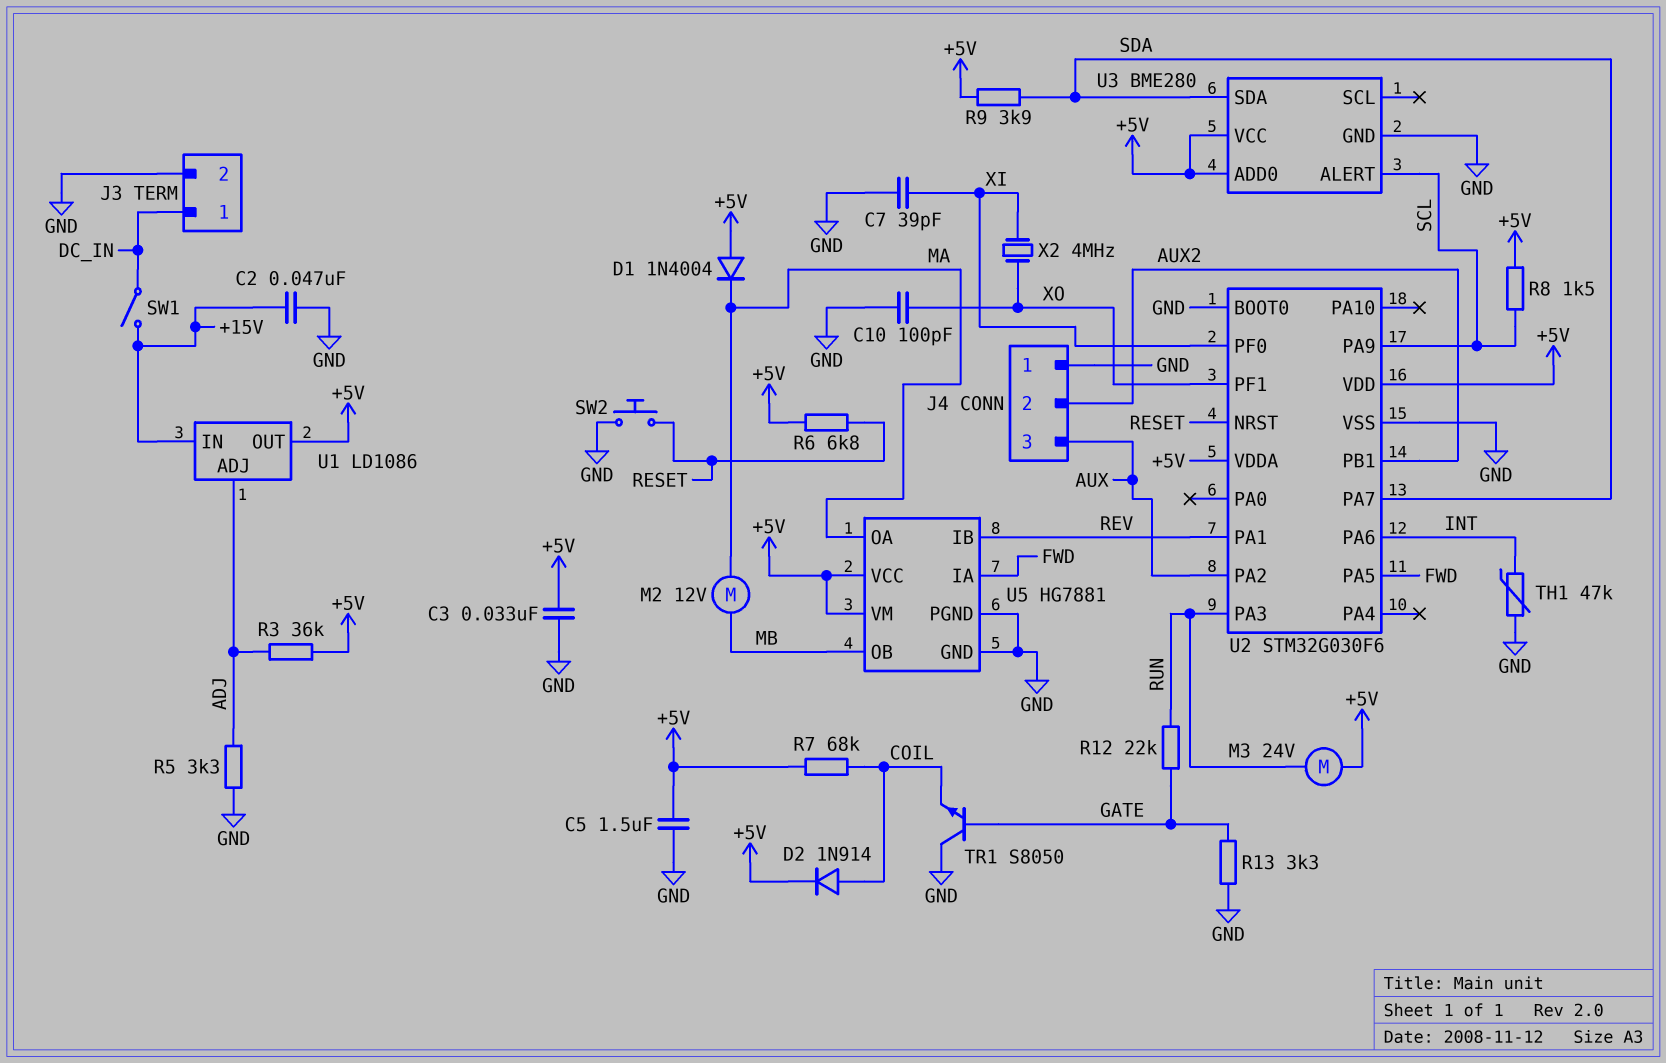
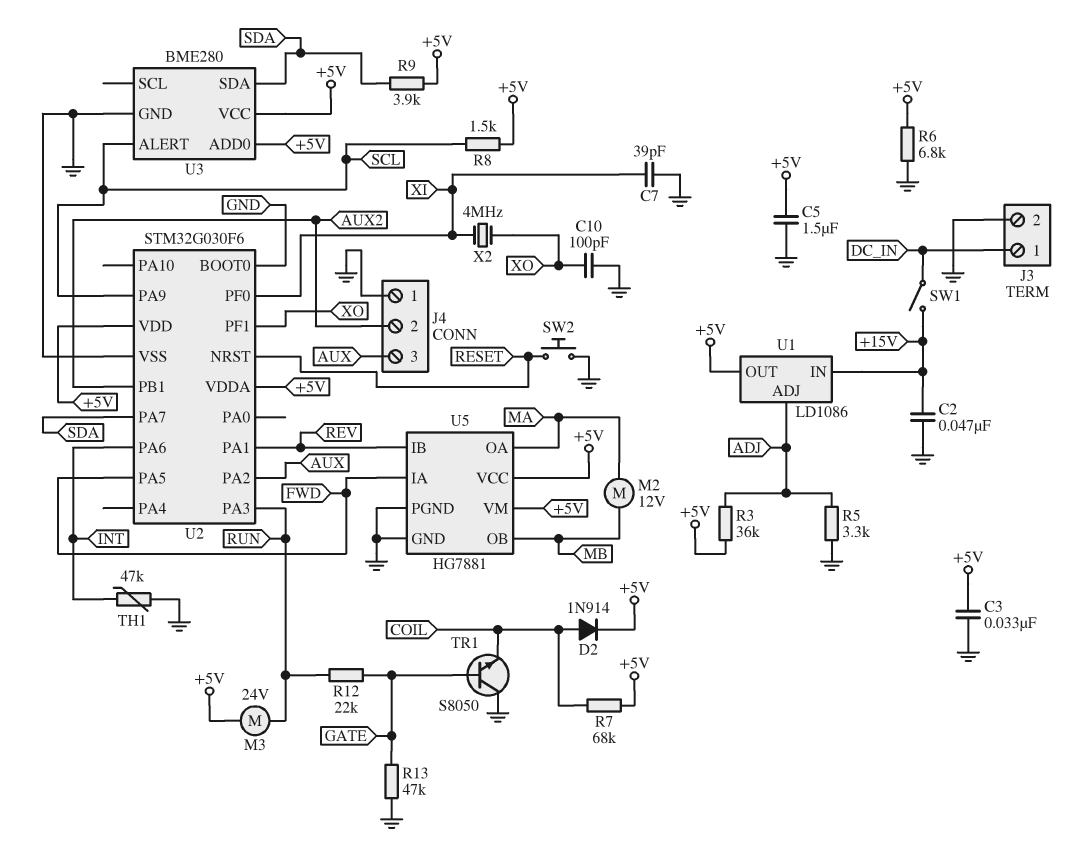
D1: diode 1N4004 (A +5V, K MA) -> none
R6: 6.8k (+5V, RESET) -> 6.8k (+5V, GND)
R13: 3.3k (GATE, GND) -> 47k (GATE, GND)

